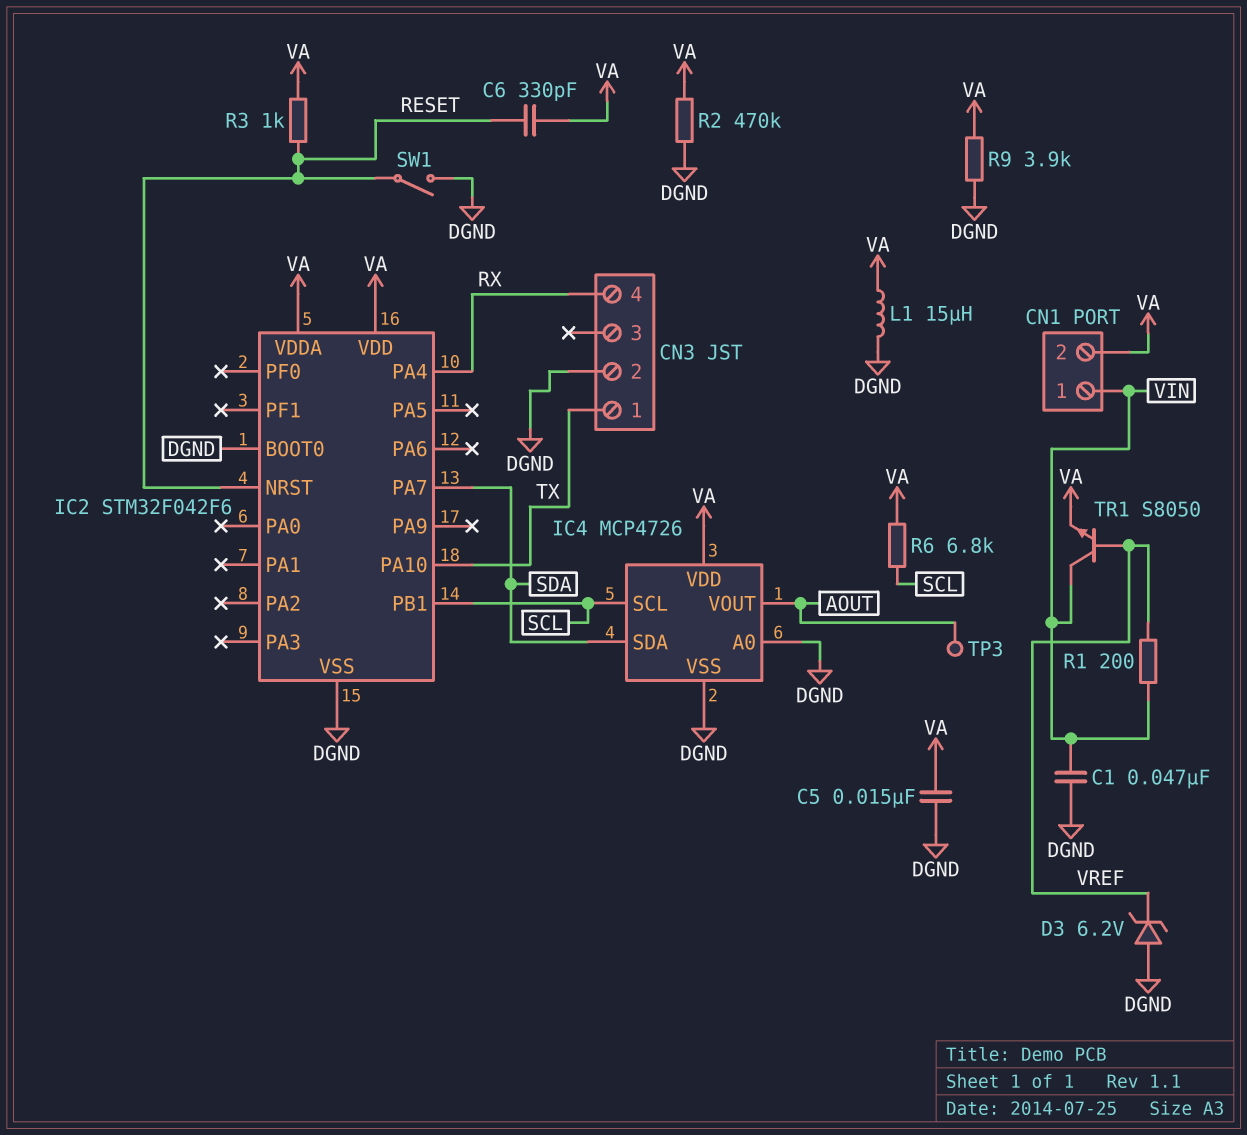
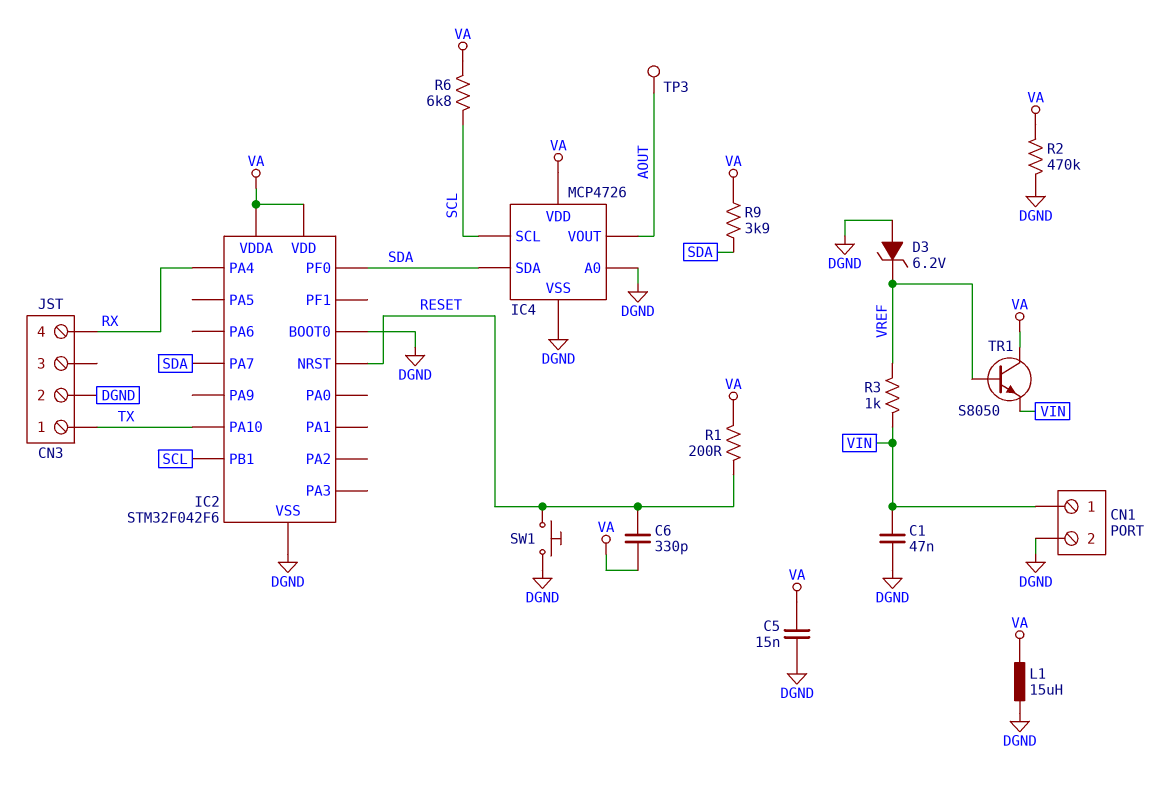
CN1 pin 2: VA -> DGND
IC2 pin PF0: none -> SDA
R1: 200 (VIN, VREF) -> 200 (RESET, VA)
R3: 1k (RESET, VA) -> 1k (VIN, VREF)
R9: 3.9k (DGND, VA) -> 3.9k (SDA, VA)
SW1: switch (DGND, RESET) -> button (DGND, RESET)
TR1: NPN S8050 (B VREF, C VIN, E VA) -> NPN S8050 (B VREF, C VA, E VIN)

